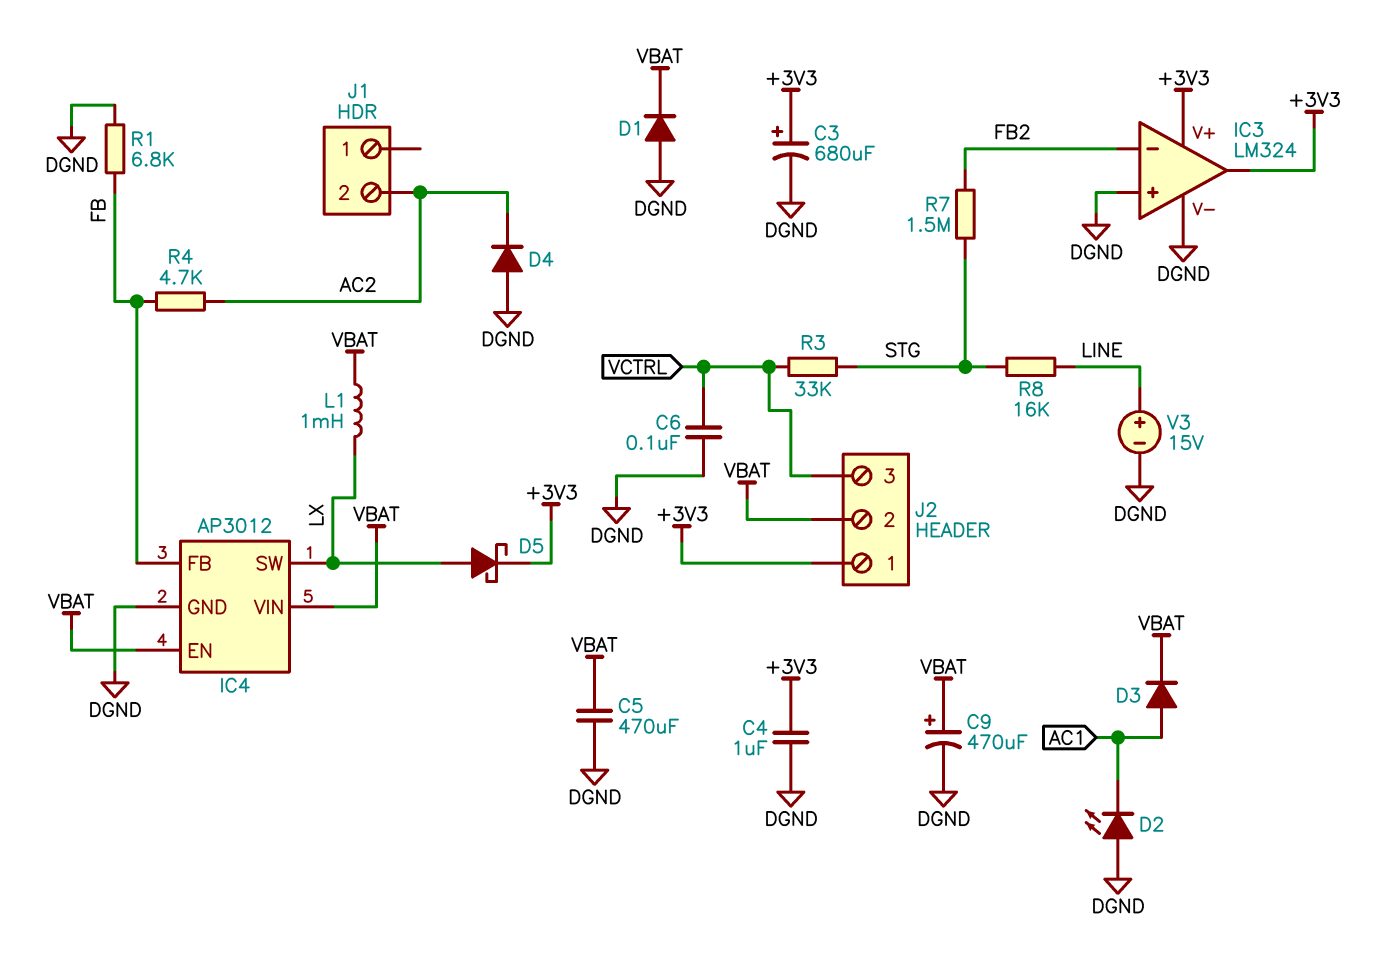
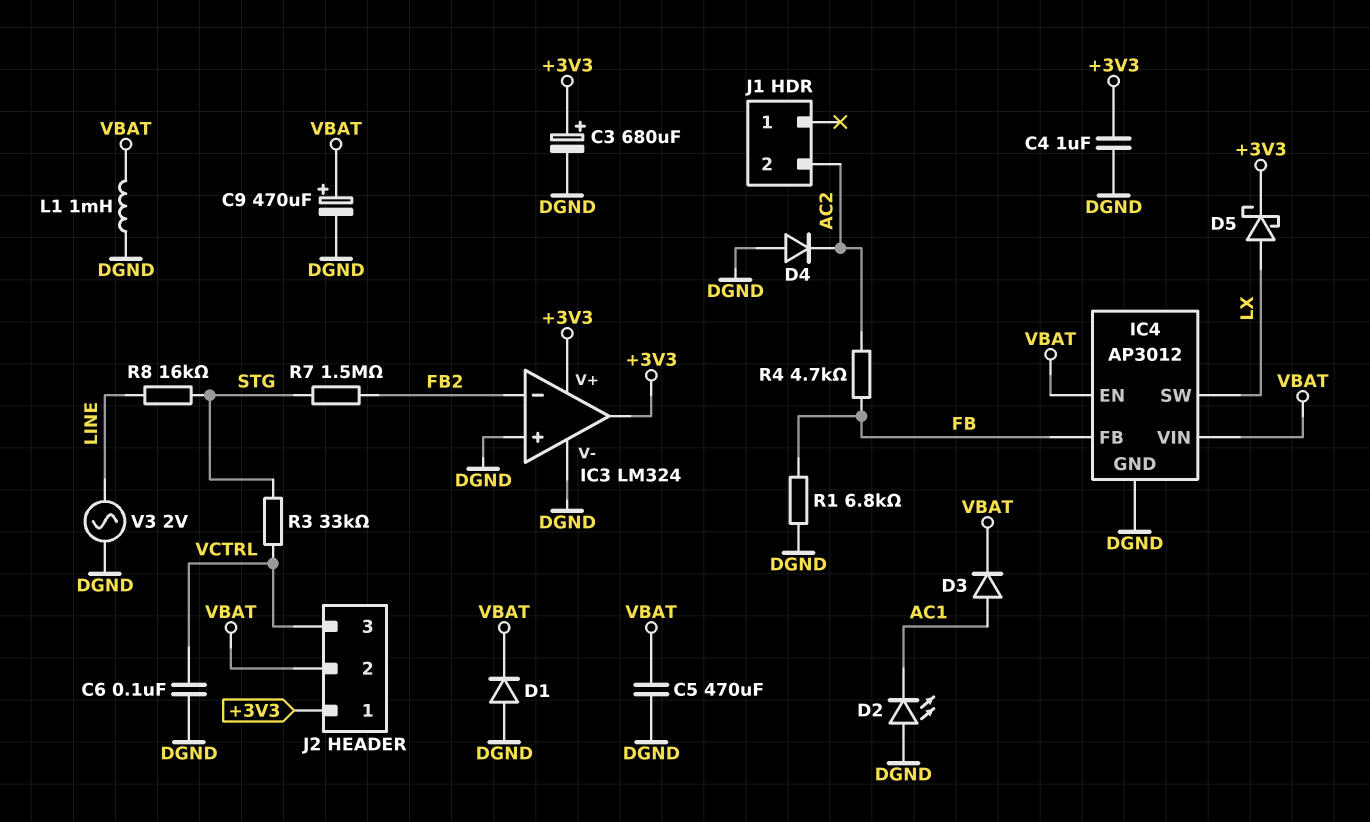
L1: 1mH (LX, VBAT) -> 1mH (DGND, VBAT)
V3: 15V (plus LINE, minus DGND) -> AC 2V (DGND, LINE)

